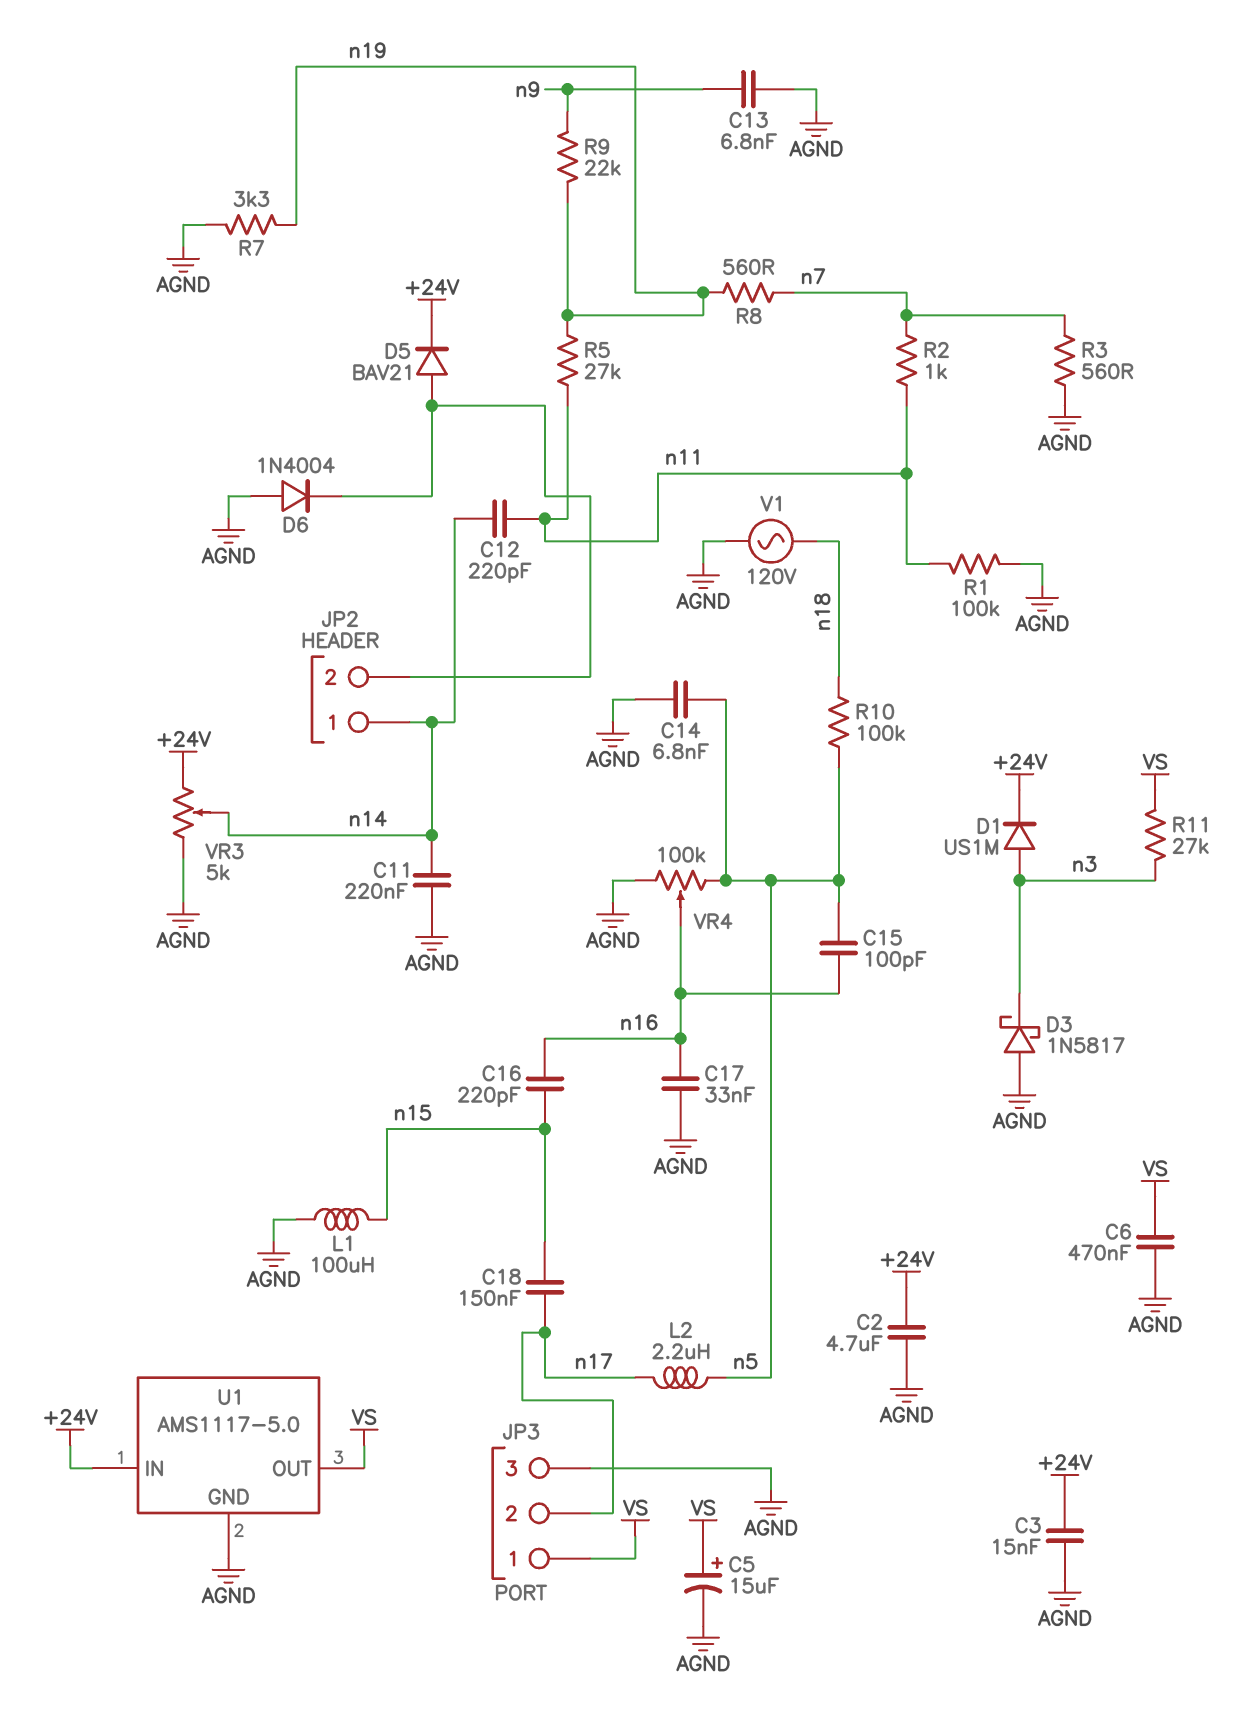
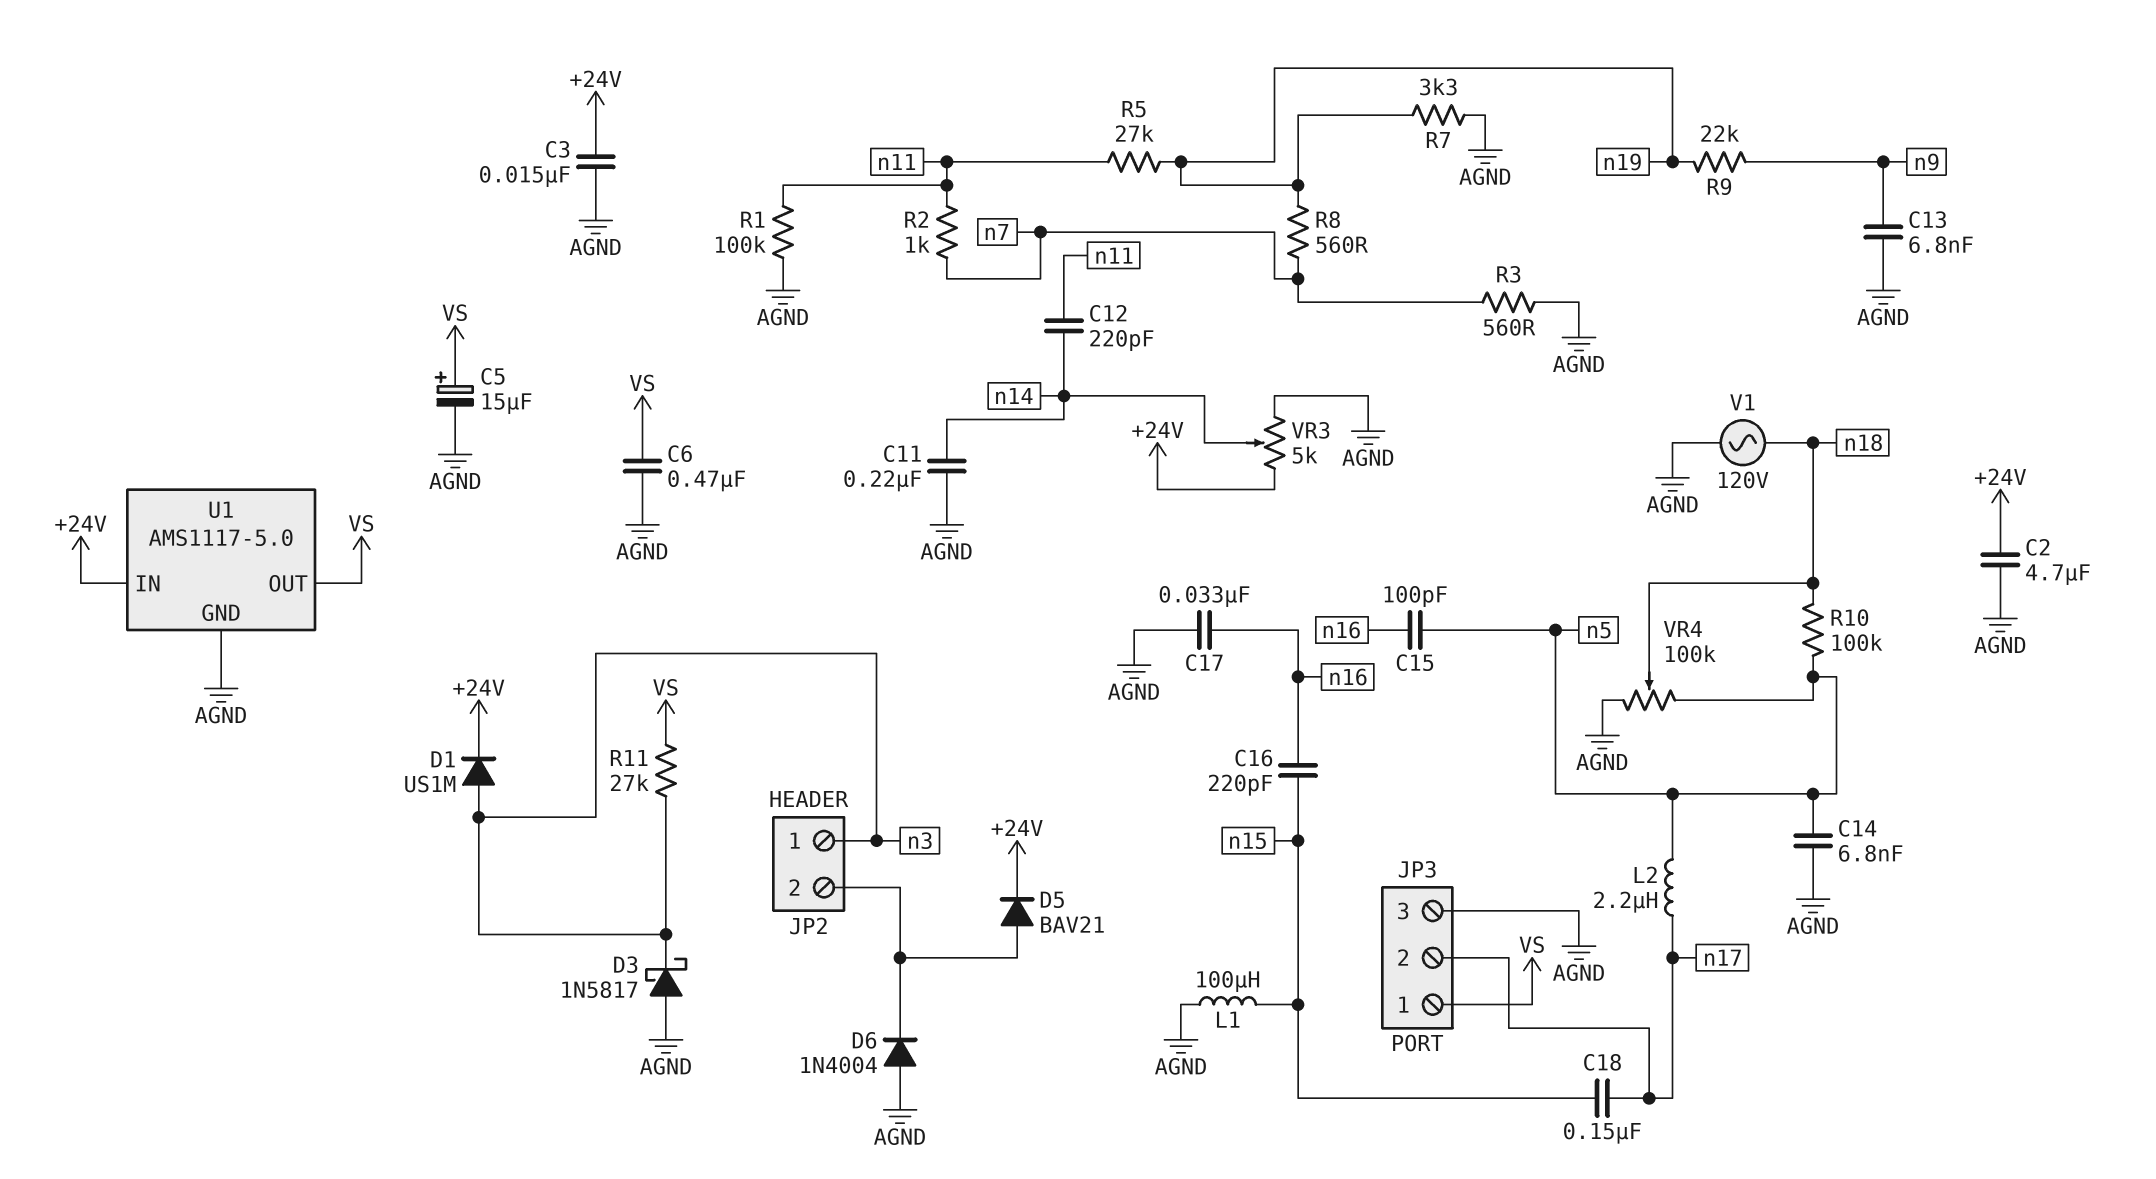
JP2 pin 1: n14 -> n3
VR4: 100k (AGND, n5, wiper n16) -> 100k (AGND, n5, wiper n18)

